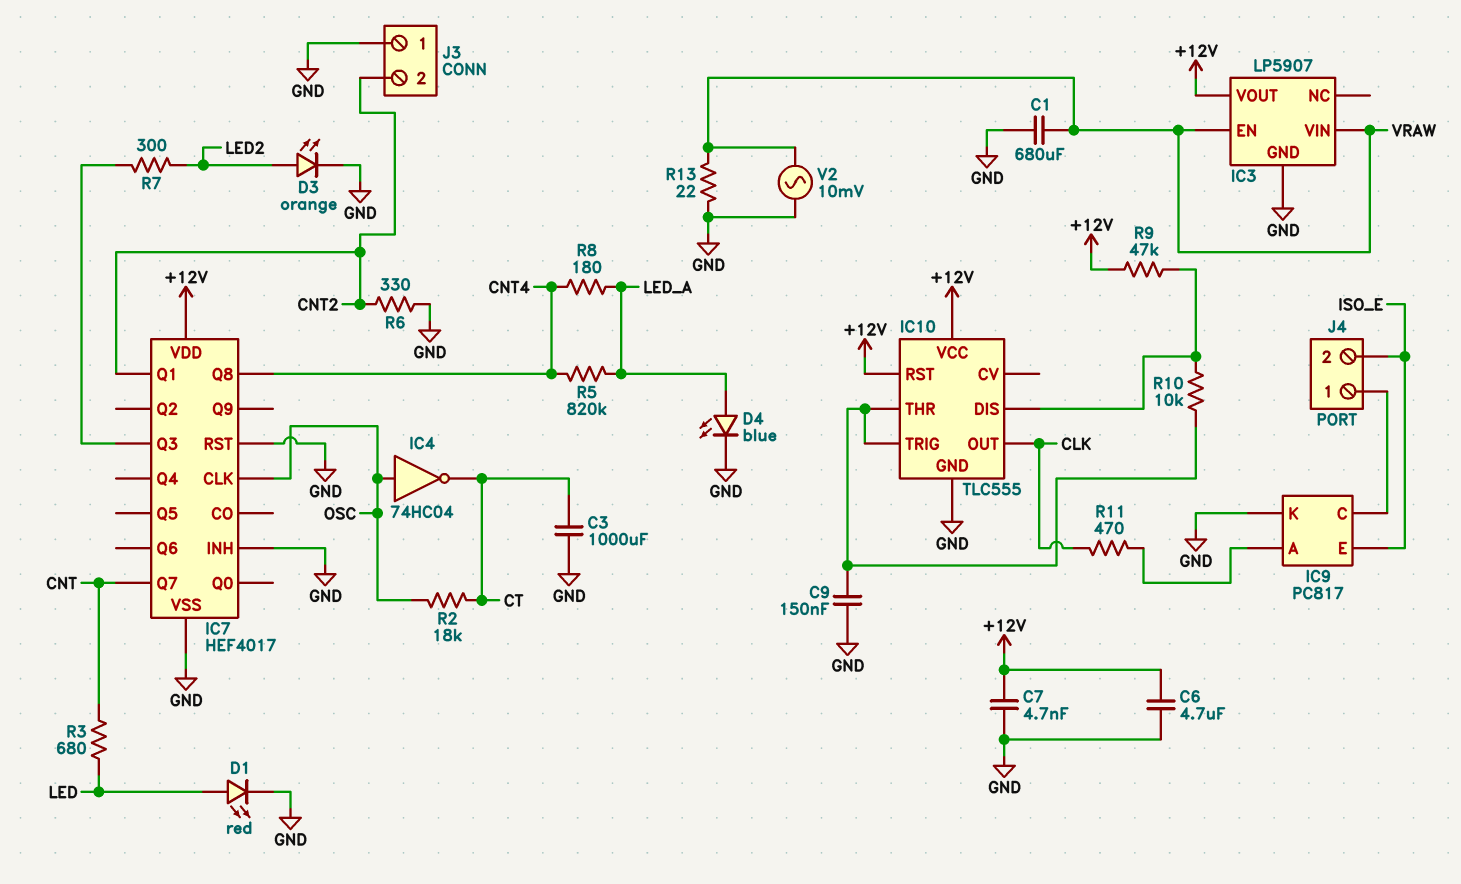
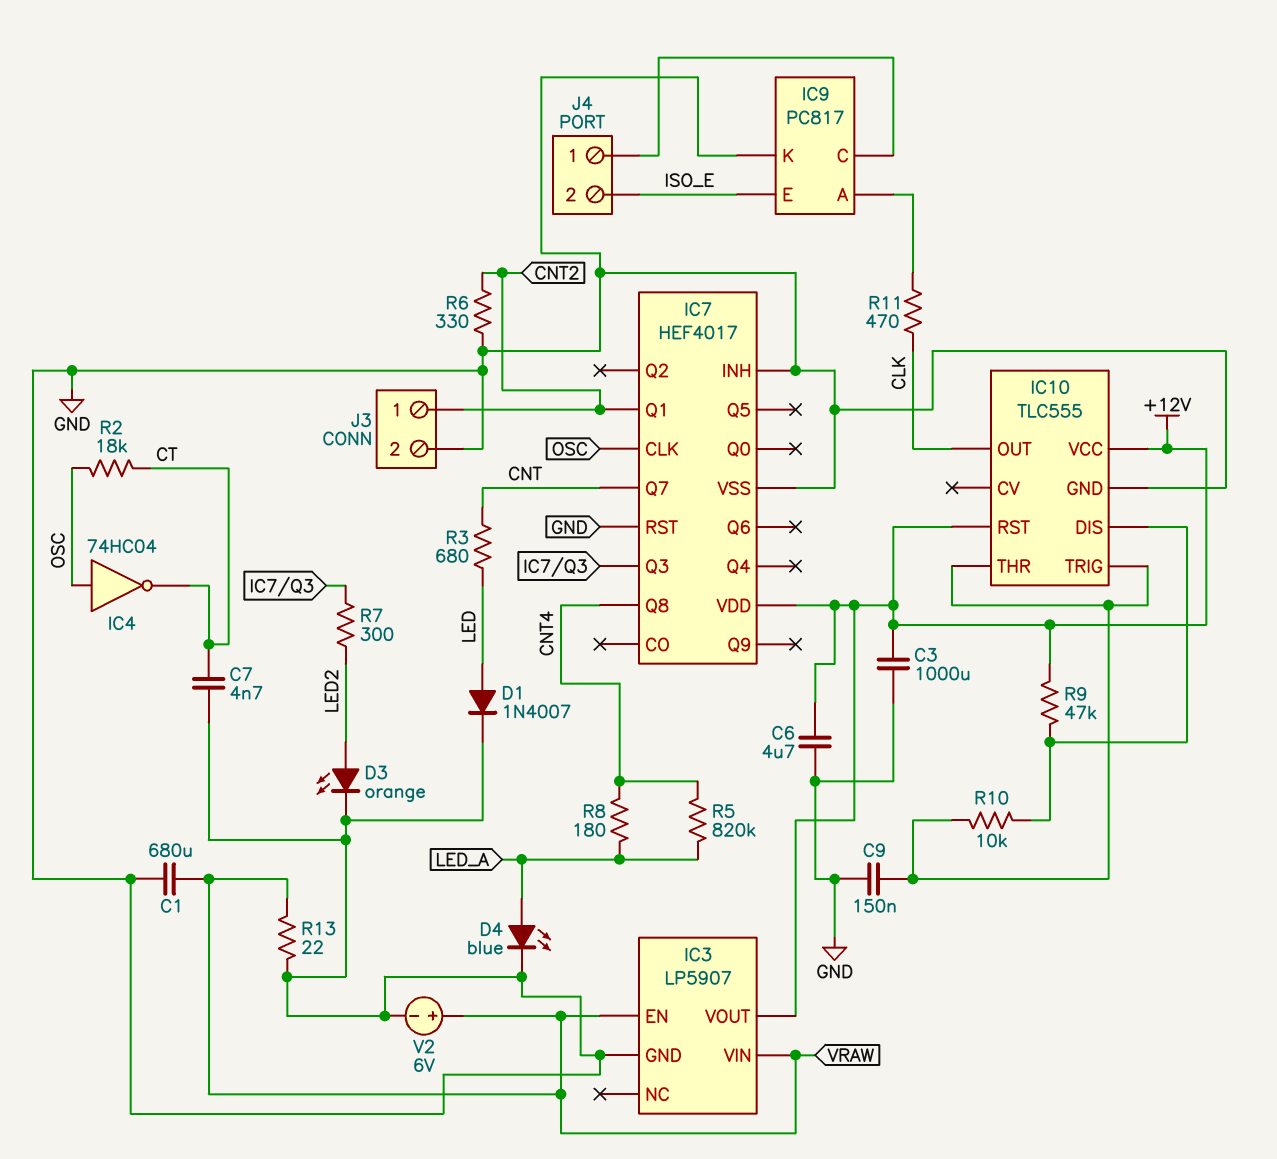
C3: 1000uF (CT, GND) -> 1000uF (+12V, GND)
C7: 4.7nF (+12V, GND) -> 4.7nF (CT, GND)
D1: LED red (A LED, K GND) -> diode 1N4007 (A LED, K GND)
J3 pin 1: GND -> CNT2
J3 pin 2: CNT2 -> GND
V2: AC 10mV (GND, VRAW) -> 6V (plus VRAW, minus GND)

